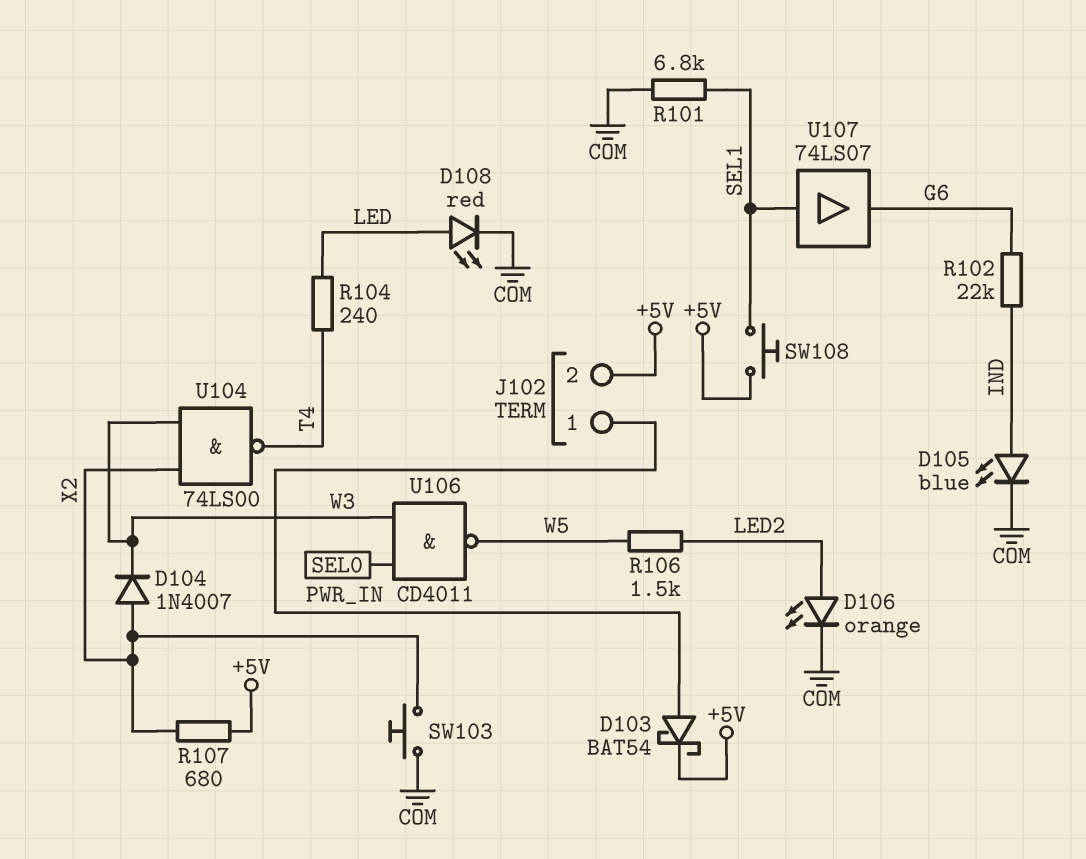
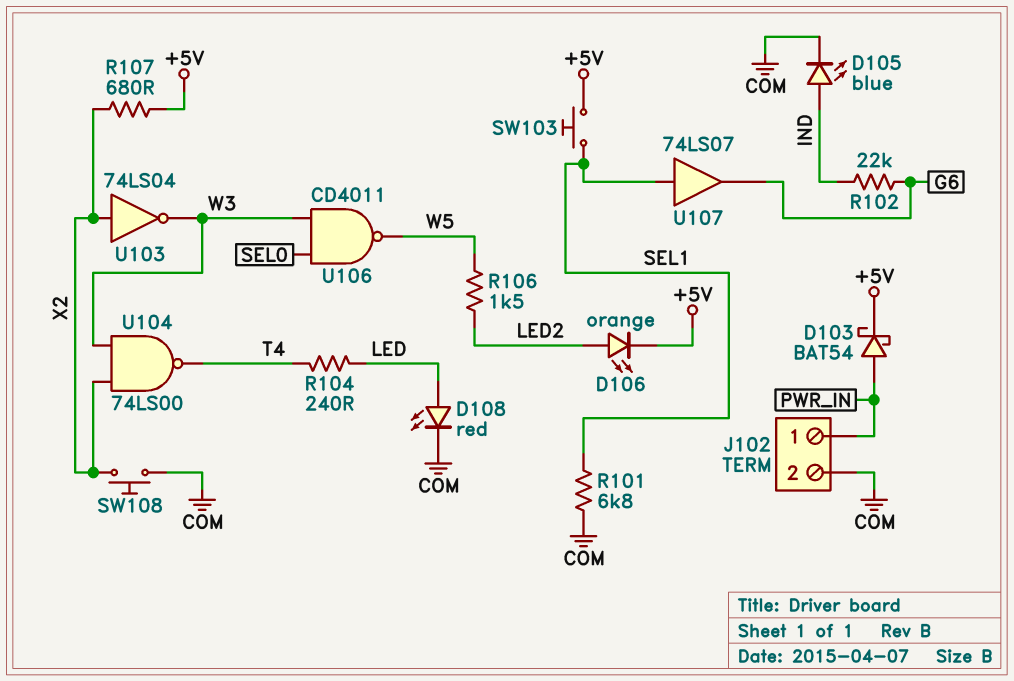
D104: diode 1N4007 (A X2, K W3) -> none
D106: LED orange (A LED2, K COM) -> LED orange (A LED2, K +5V)
J102 pin 2: +5V -> COM
SW103: button (COM, X2) -> button (+5V, SEL1)
SW108: button (+5V, SEL1) -> button (COM, X2)
U103: none -> NOT 74LS04 (in X2, out W3)

